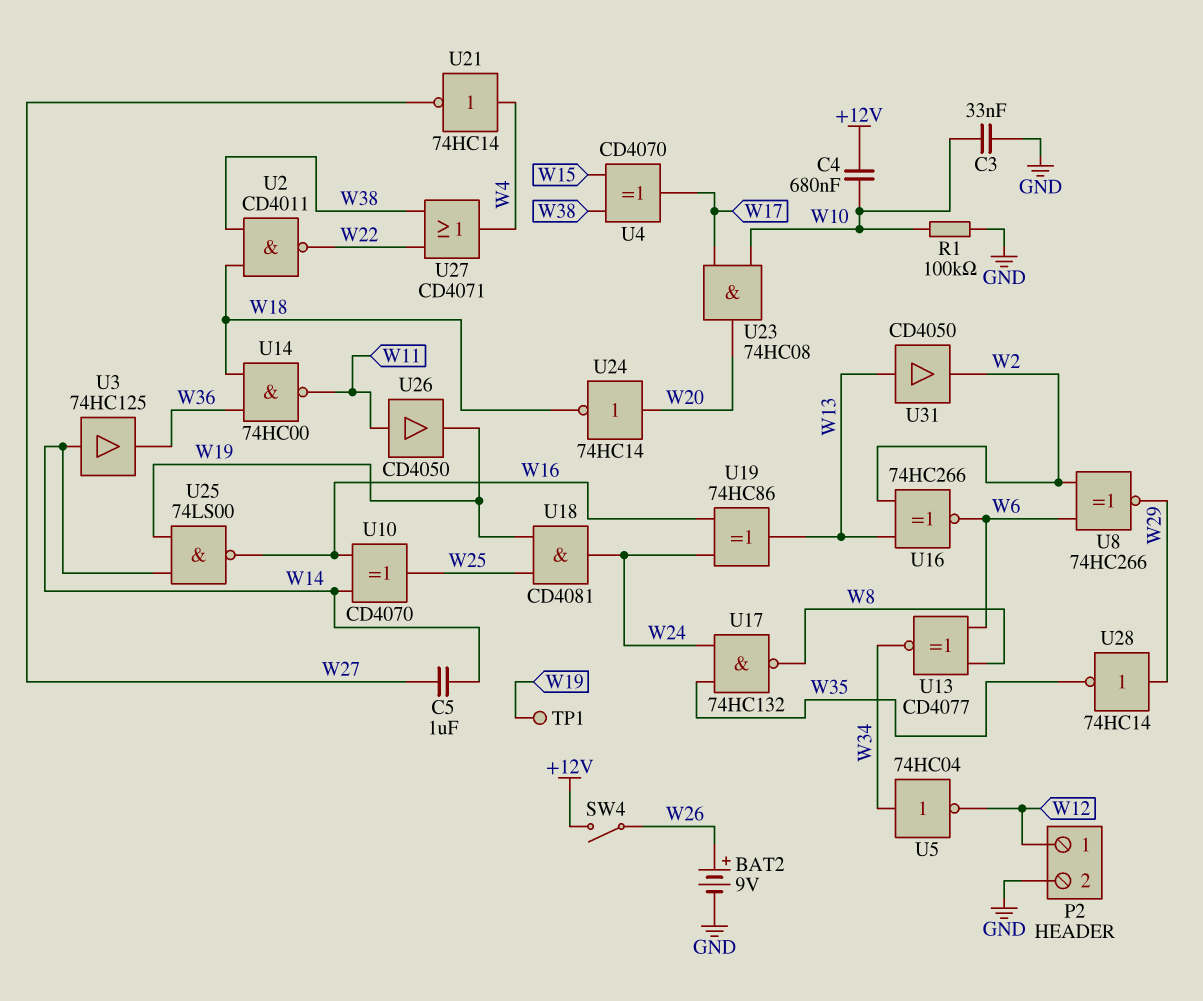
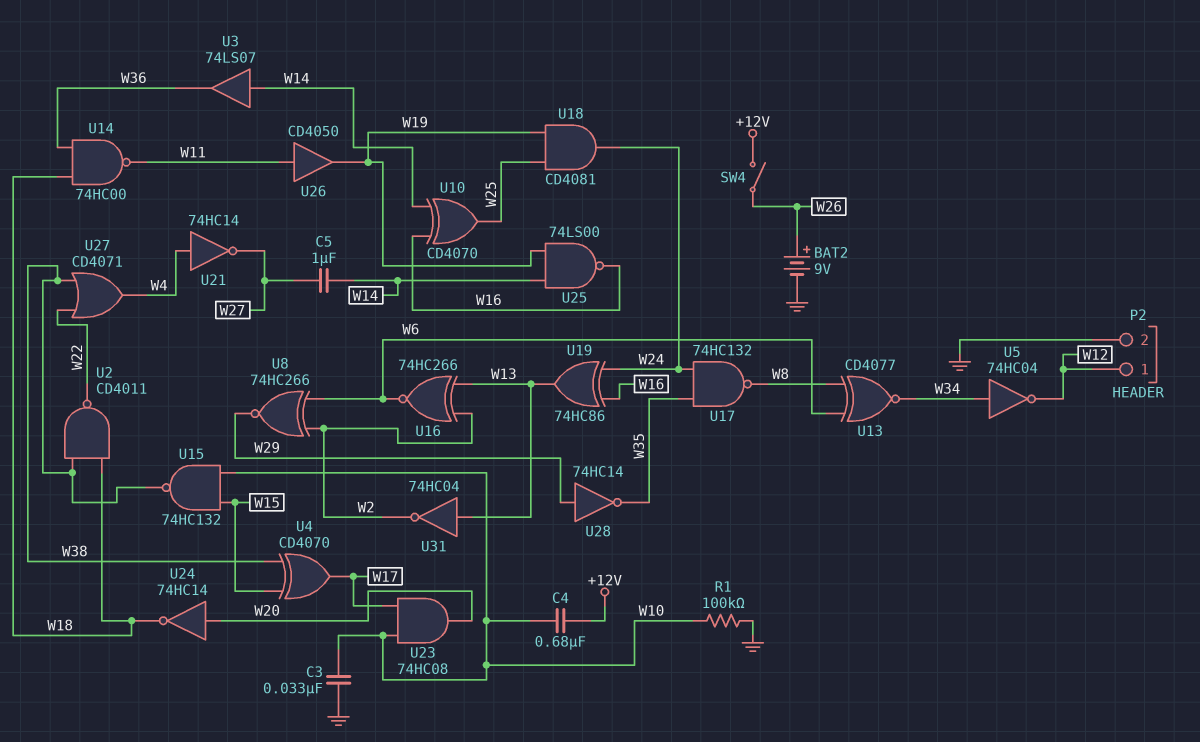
TP1: test point (W19) -> none
U3: buffer 74HC125 (in W14, out W36) -> buffer 74LS07 (in W14, out W36)
U15: none -> NAND 74HC132 (in W10, in W15, out W38)
U31: buffer CD4050 (in W13, out W2) -> NOT 74HC04 (in W13, out W2)

